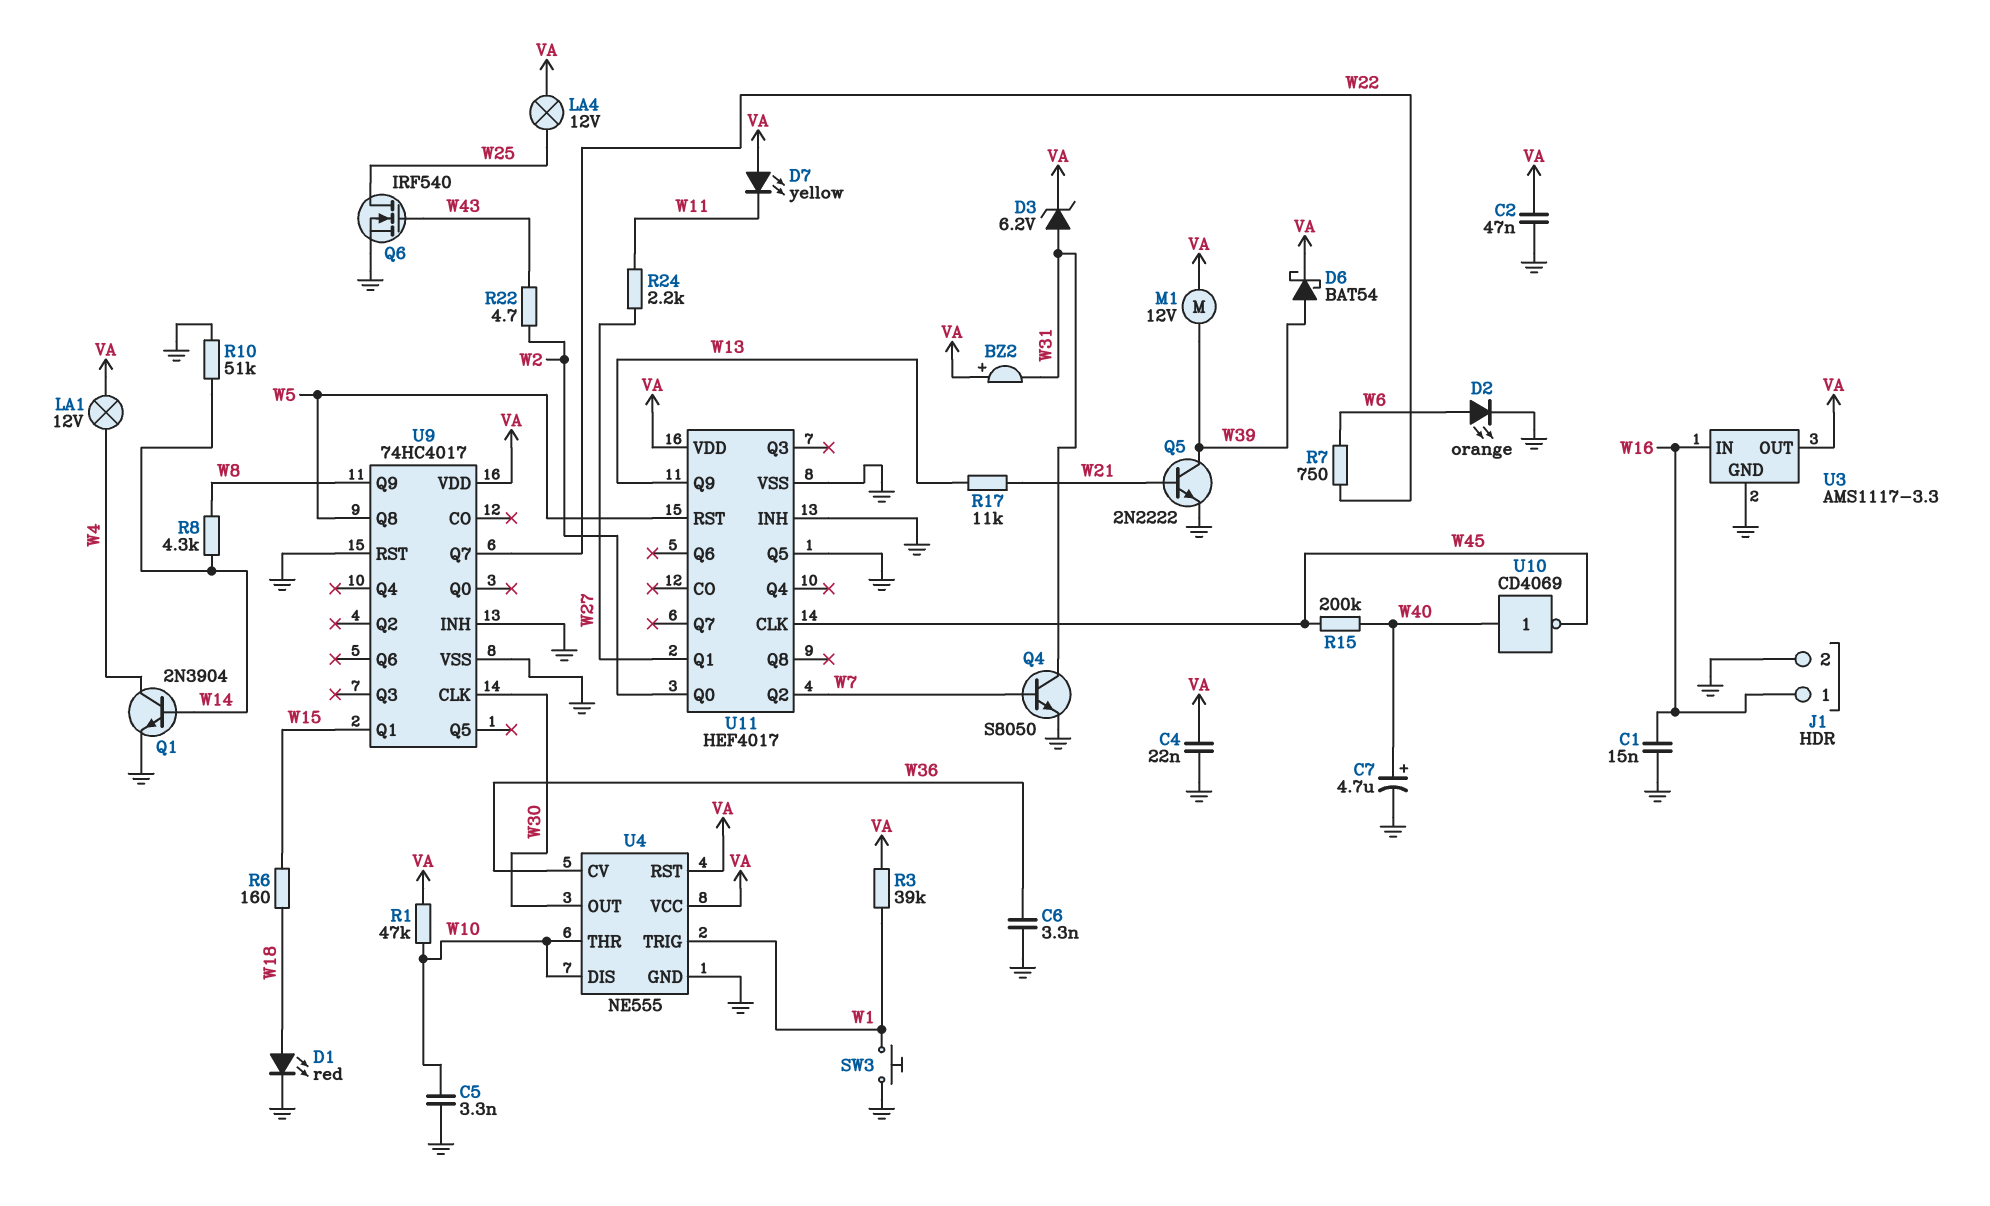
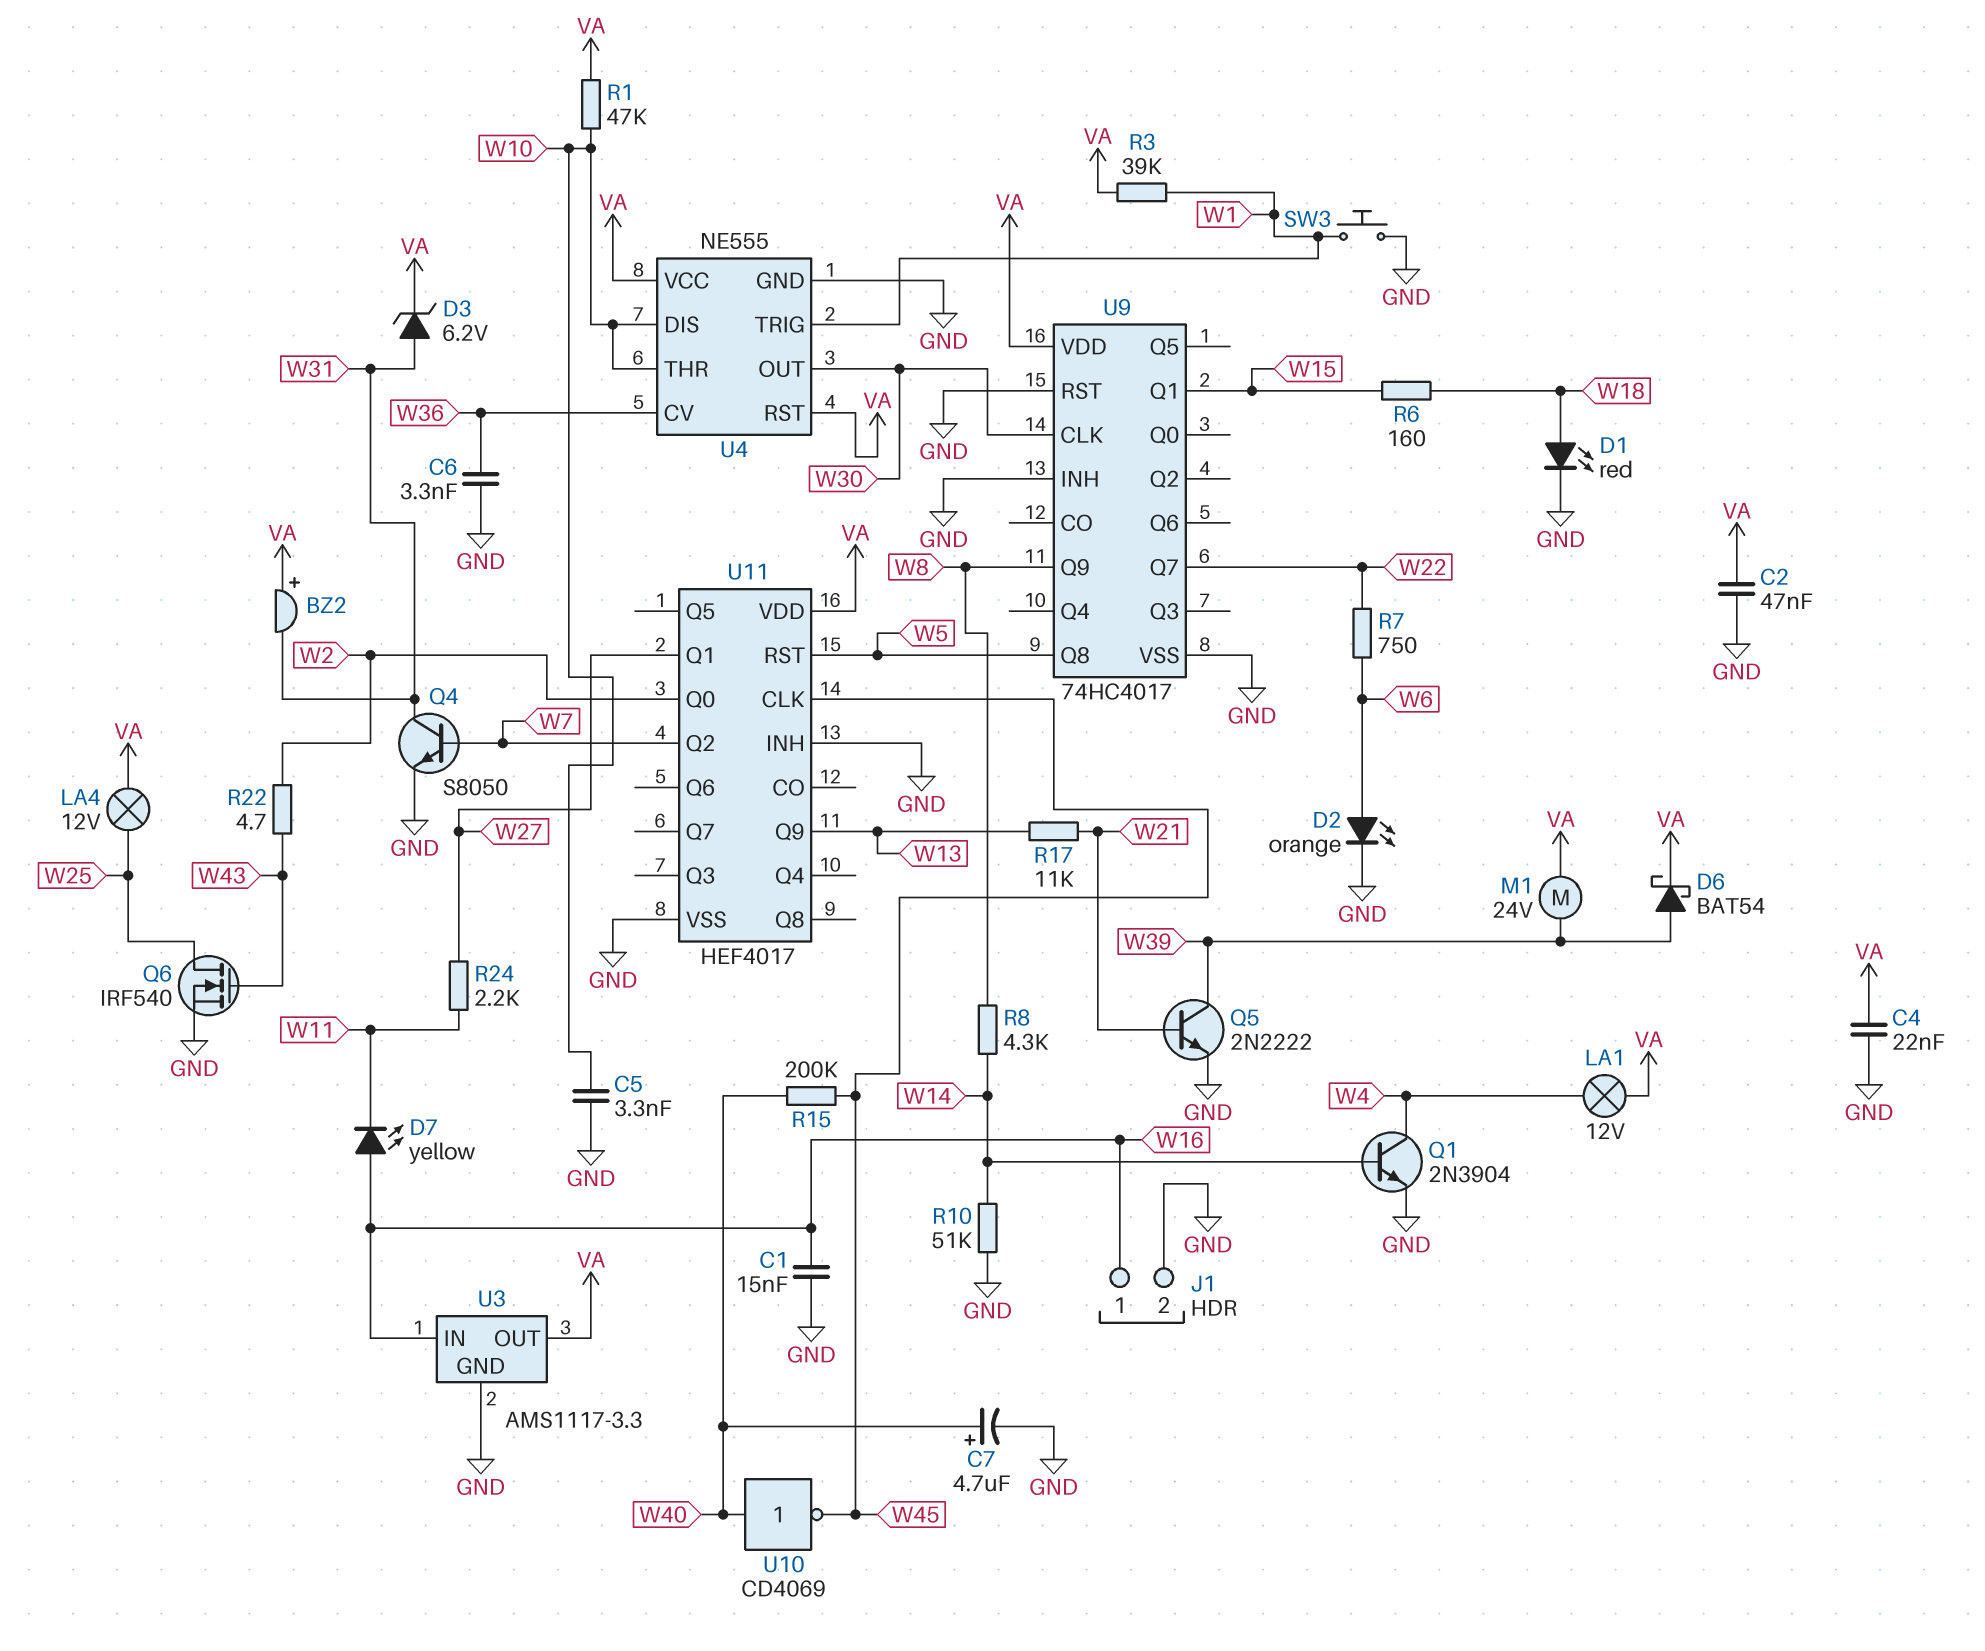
D7: LED yellow (A VA, K W11) -> LED yellow (A W16, K W11)
M1: motor 12V (VA, W39) -> motor 24V (VA, W39)
U11 pin Q5: GND -> none

